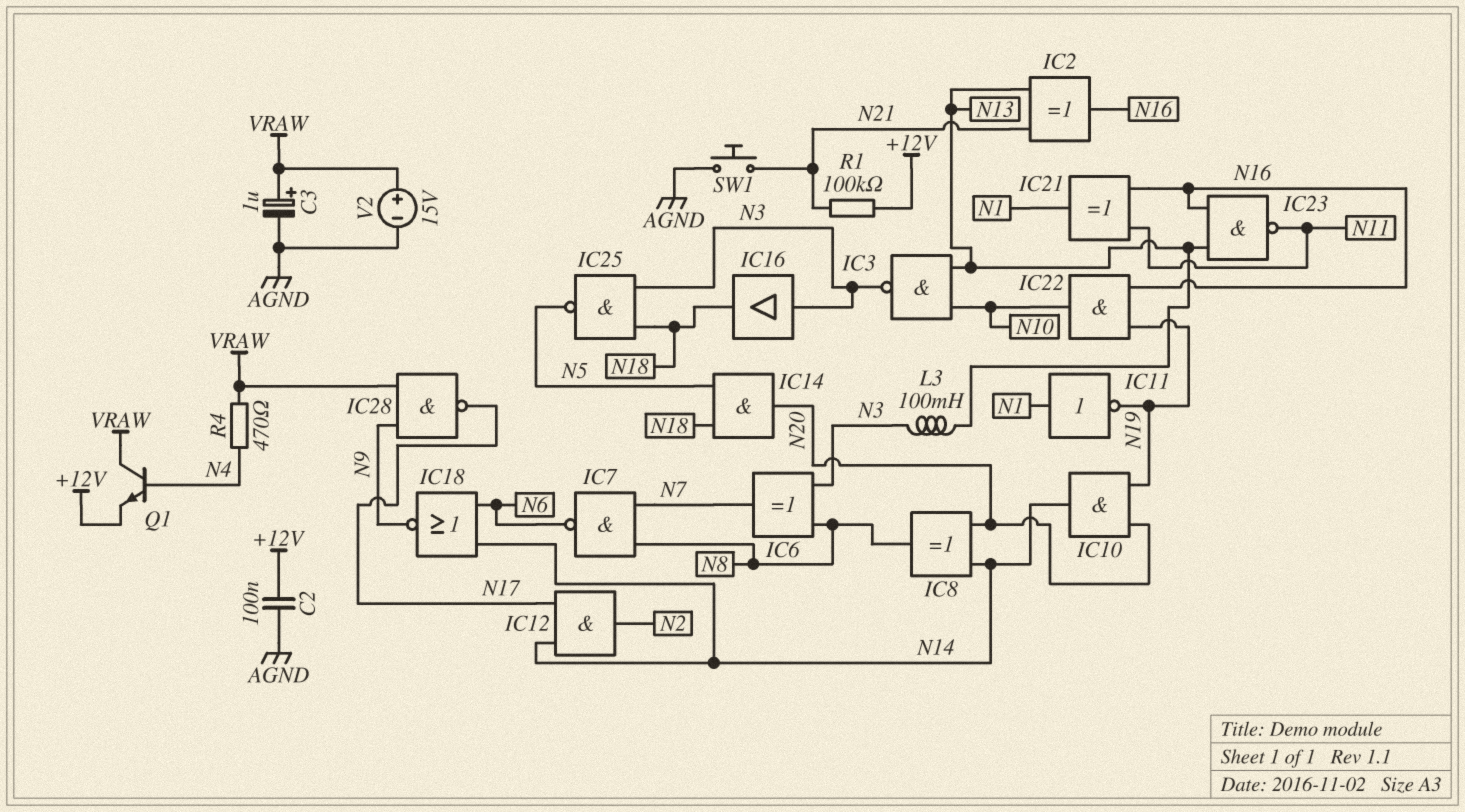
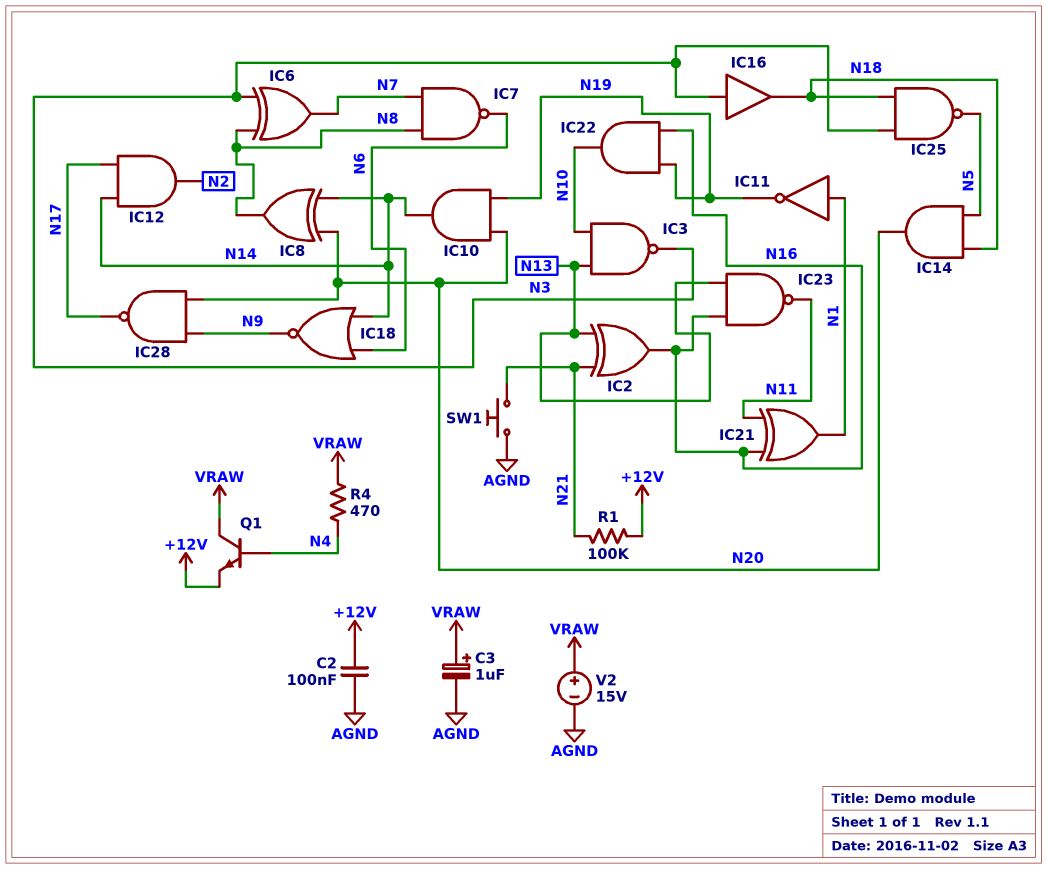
IC28: NAND (in N9, in VRAW, out N17) -> NAND (in N9, in N20, out N17)
L3: 100mH (N3, N13) -> none

